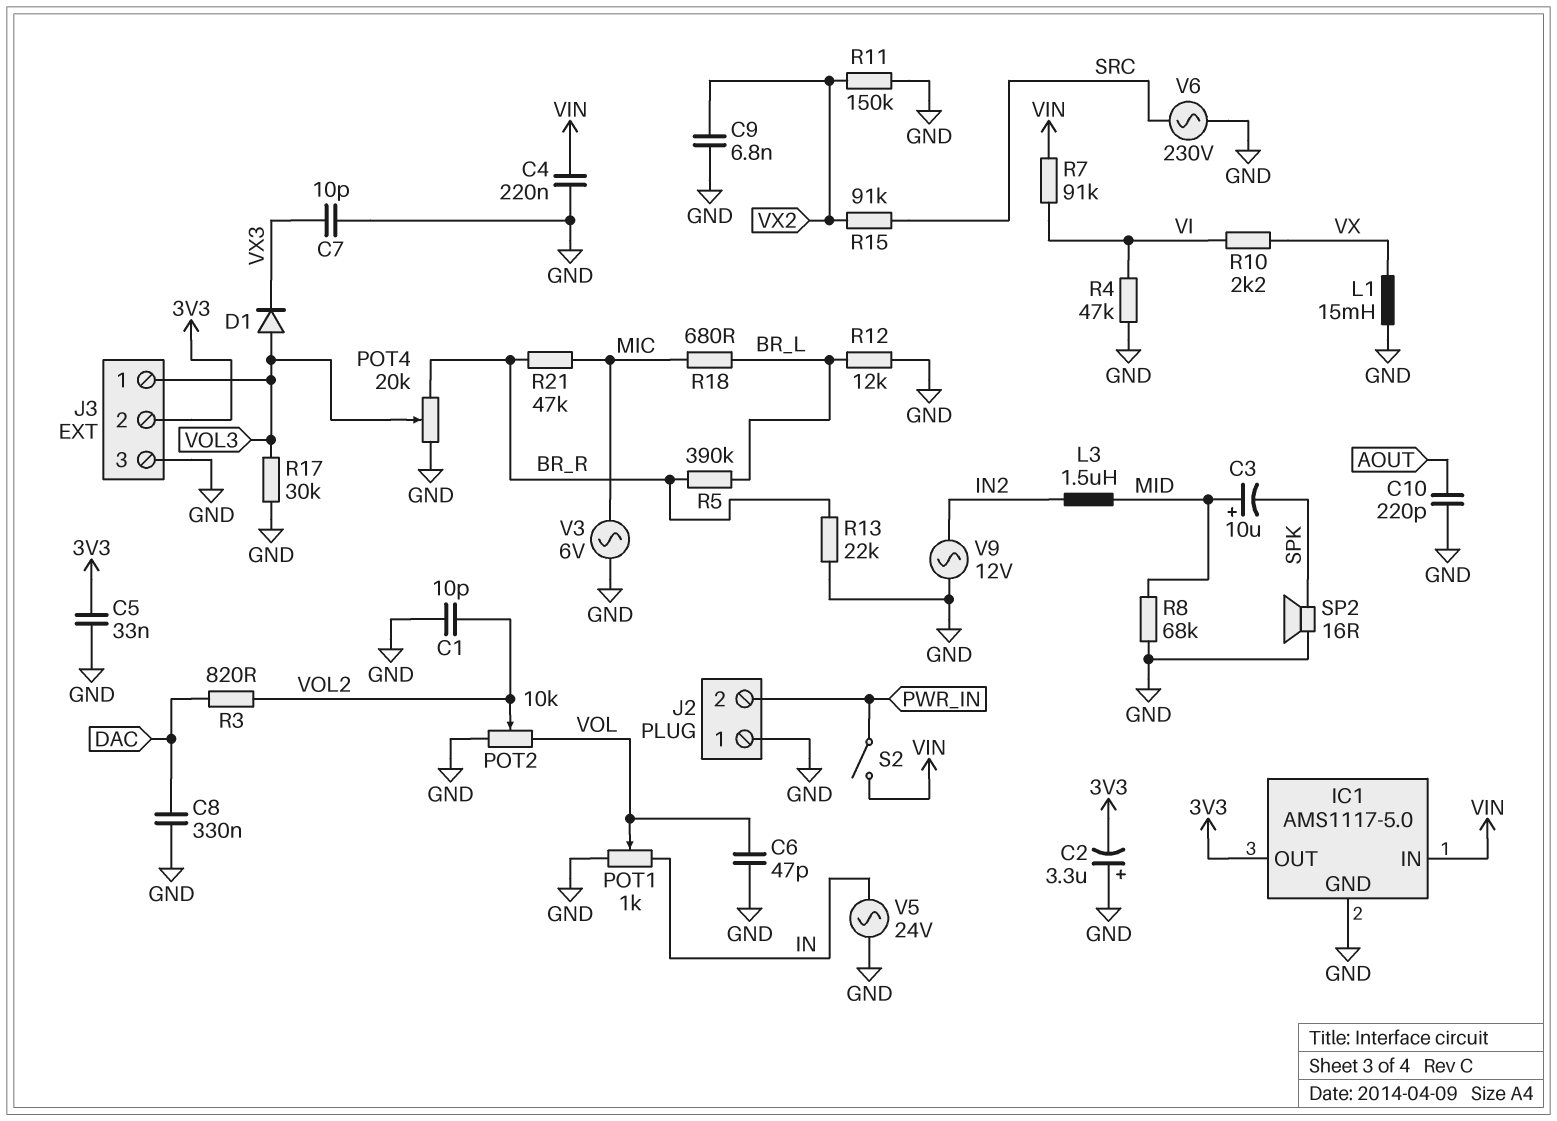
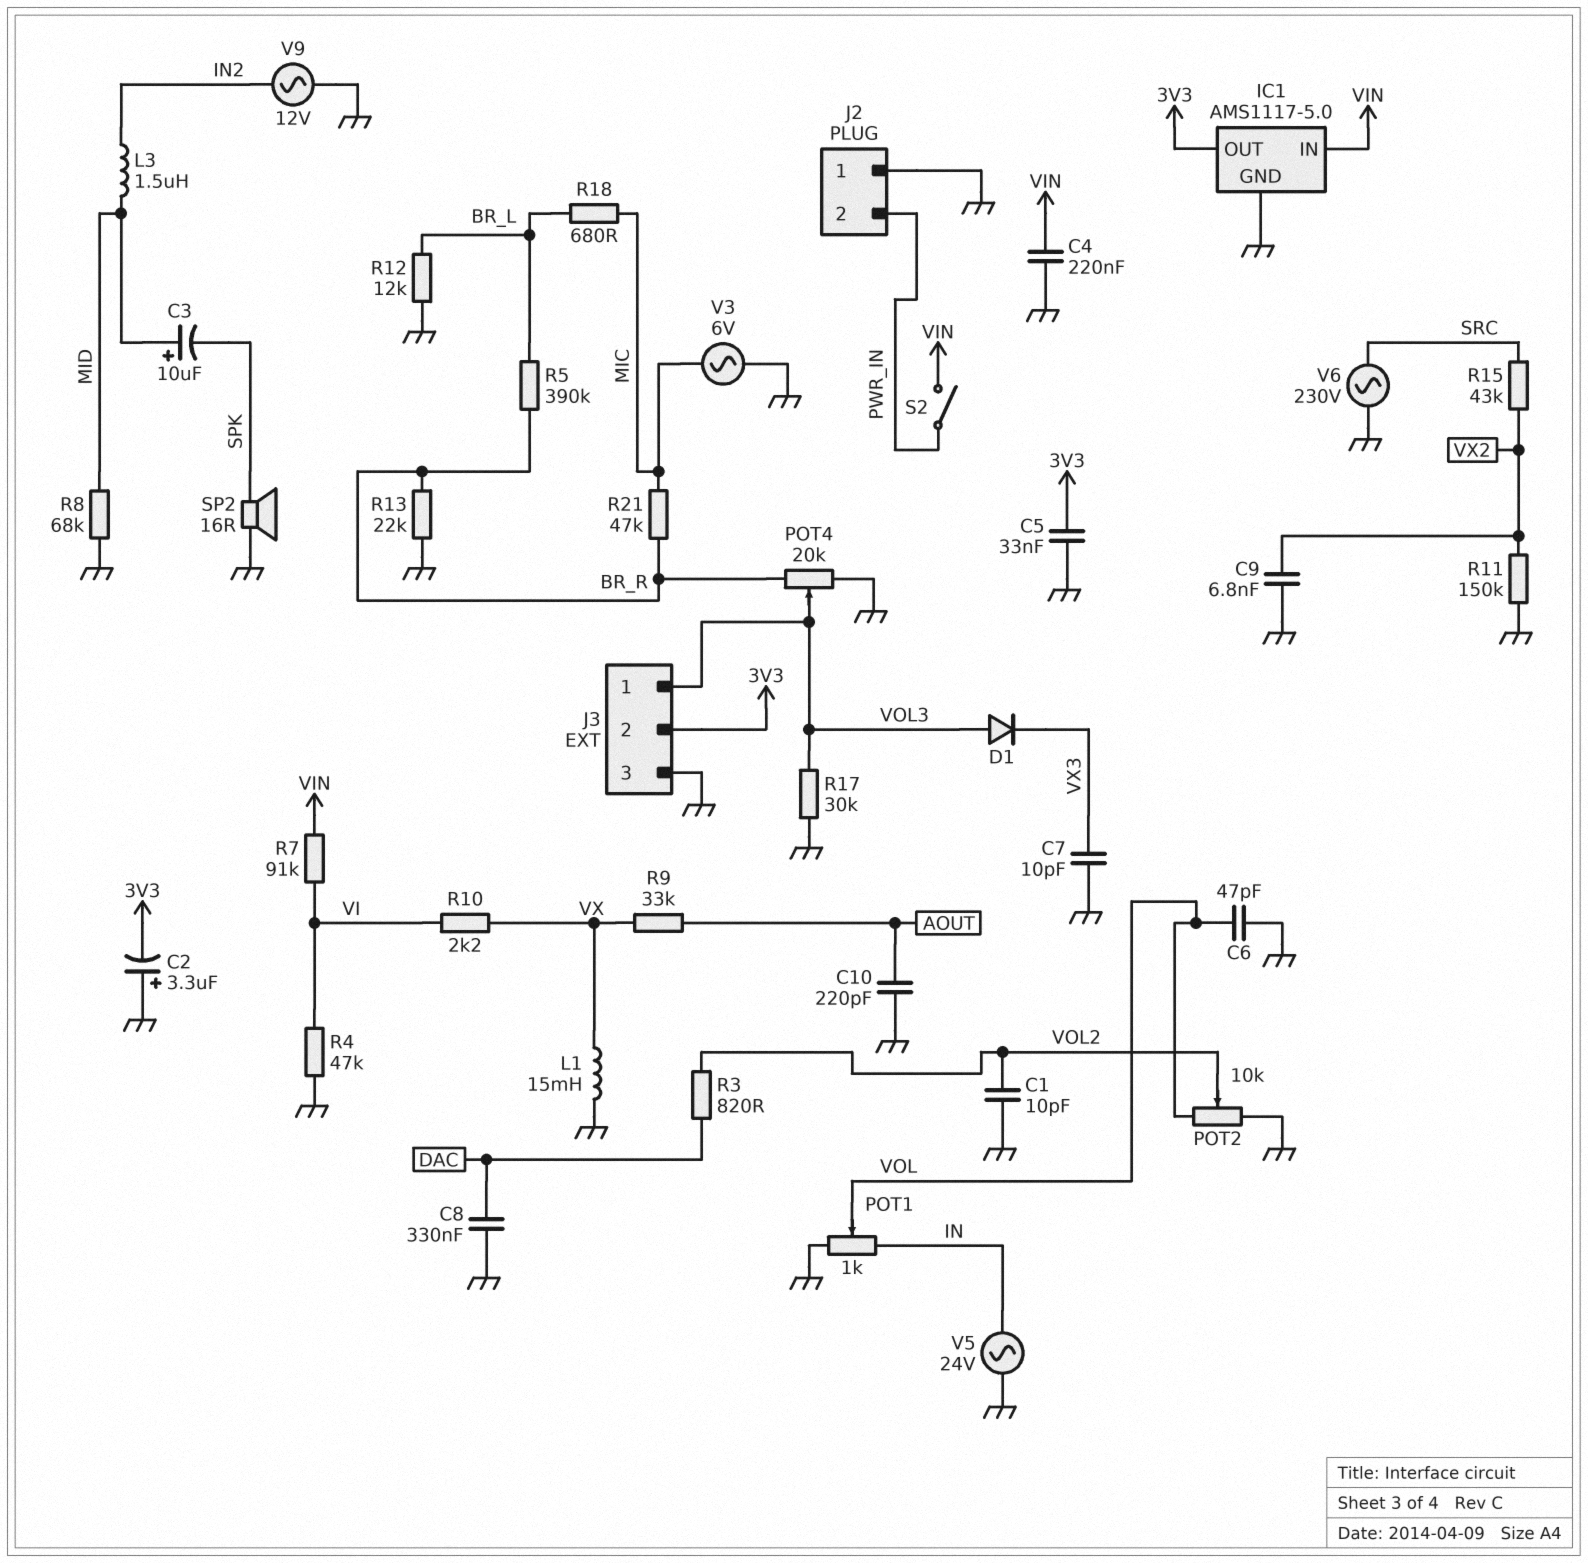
R9: none -> 33k (AOUT, VX)
R15: 91k (SRC, VX2) -> 43k (SRC, VX2)

